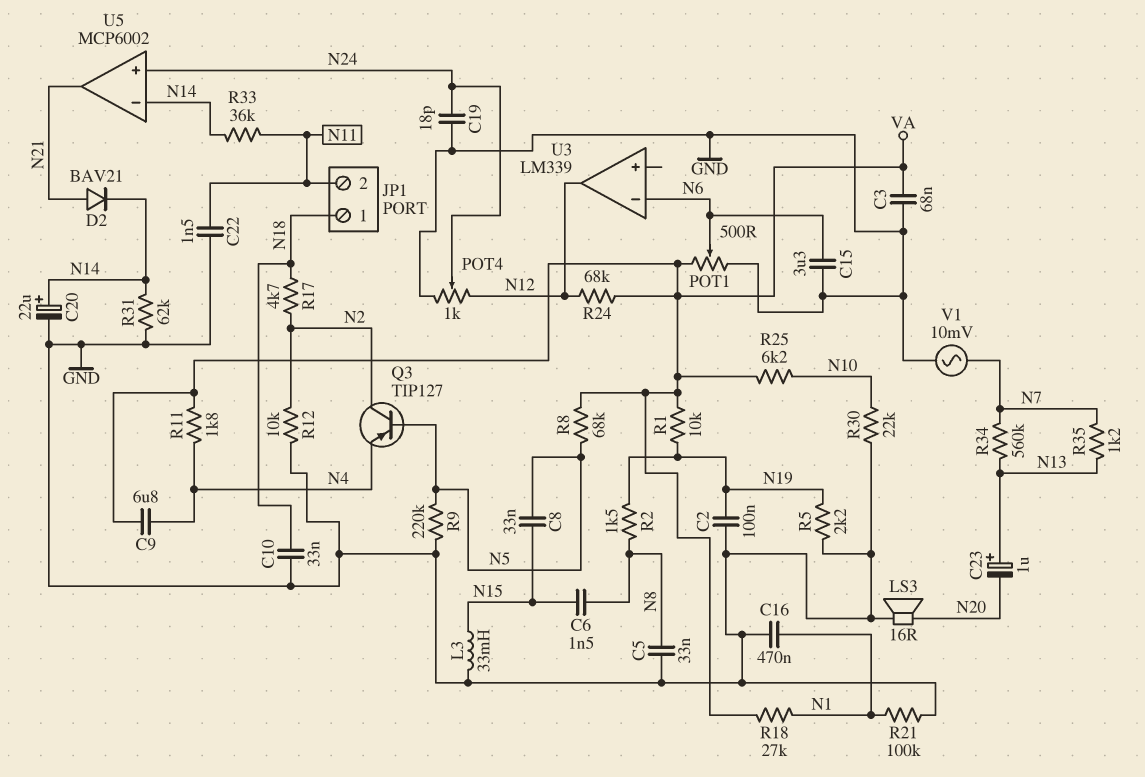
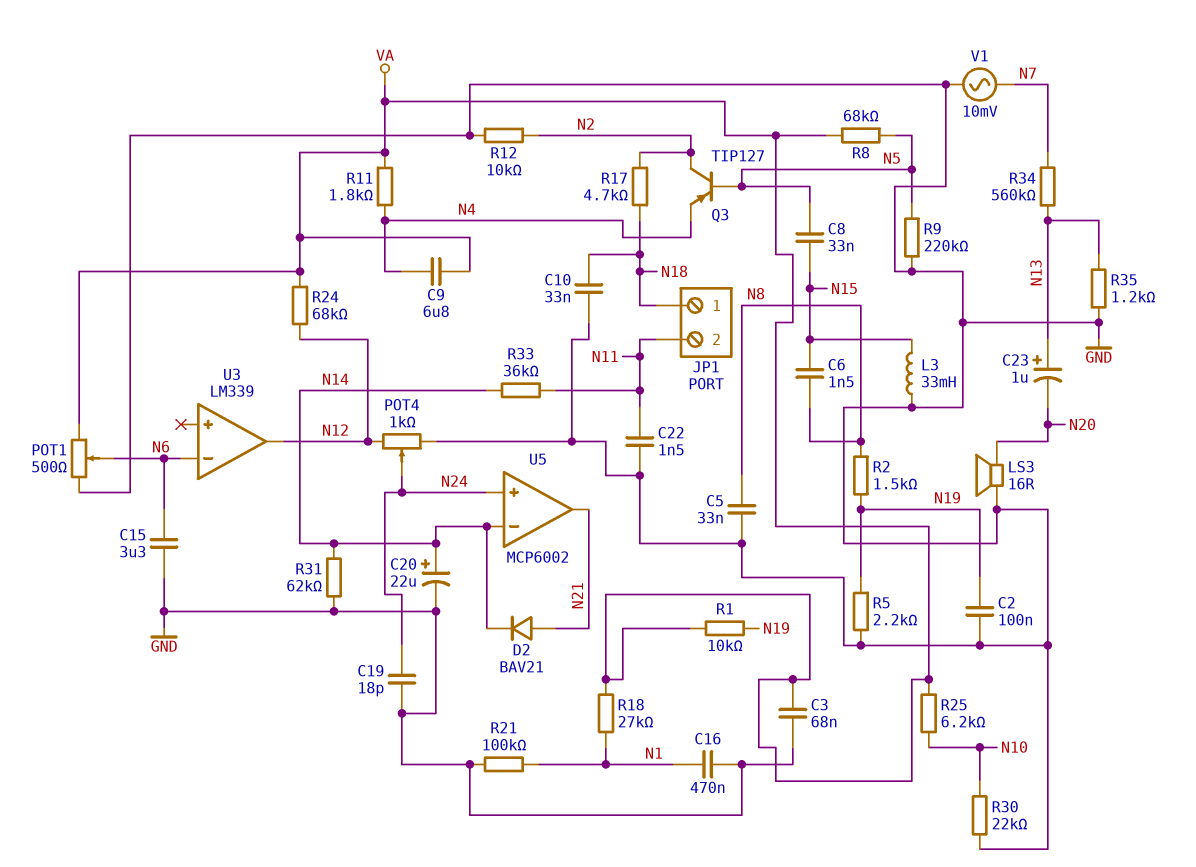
R35: 1.2k (N7, N13) -> 1.2k (GND, N13)

